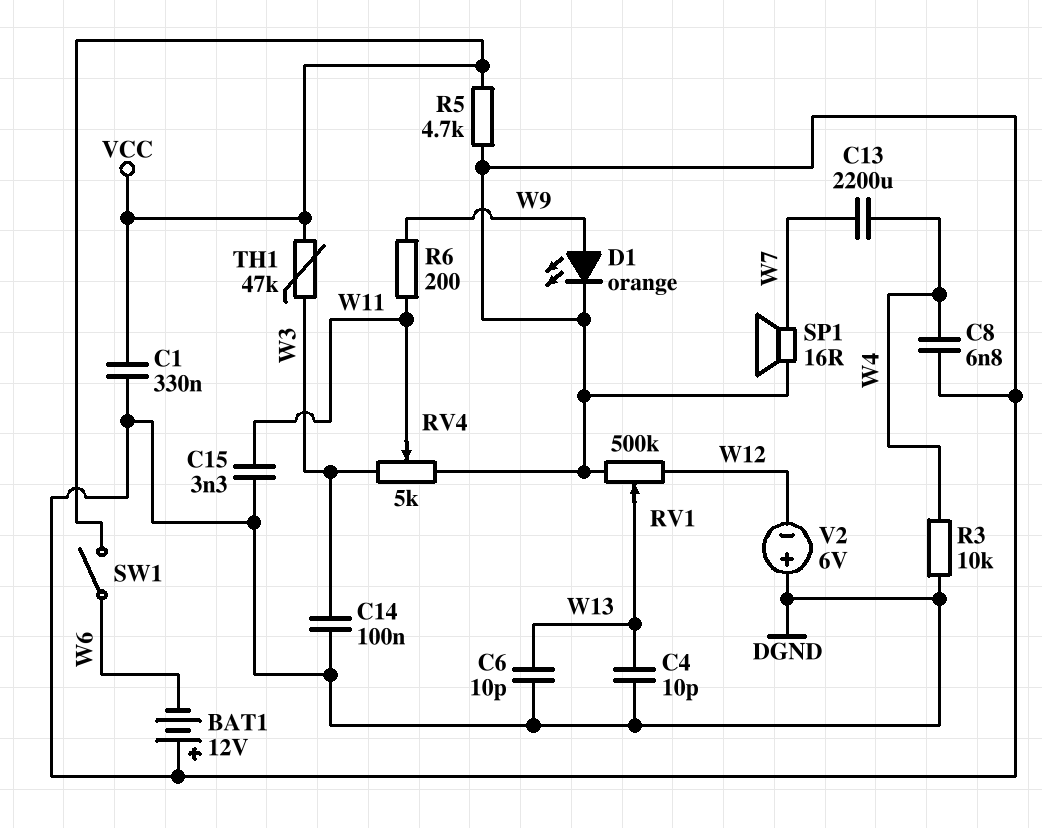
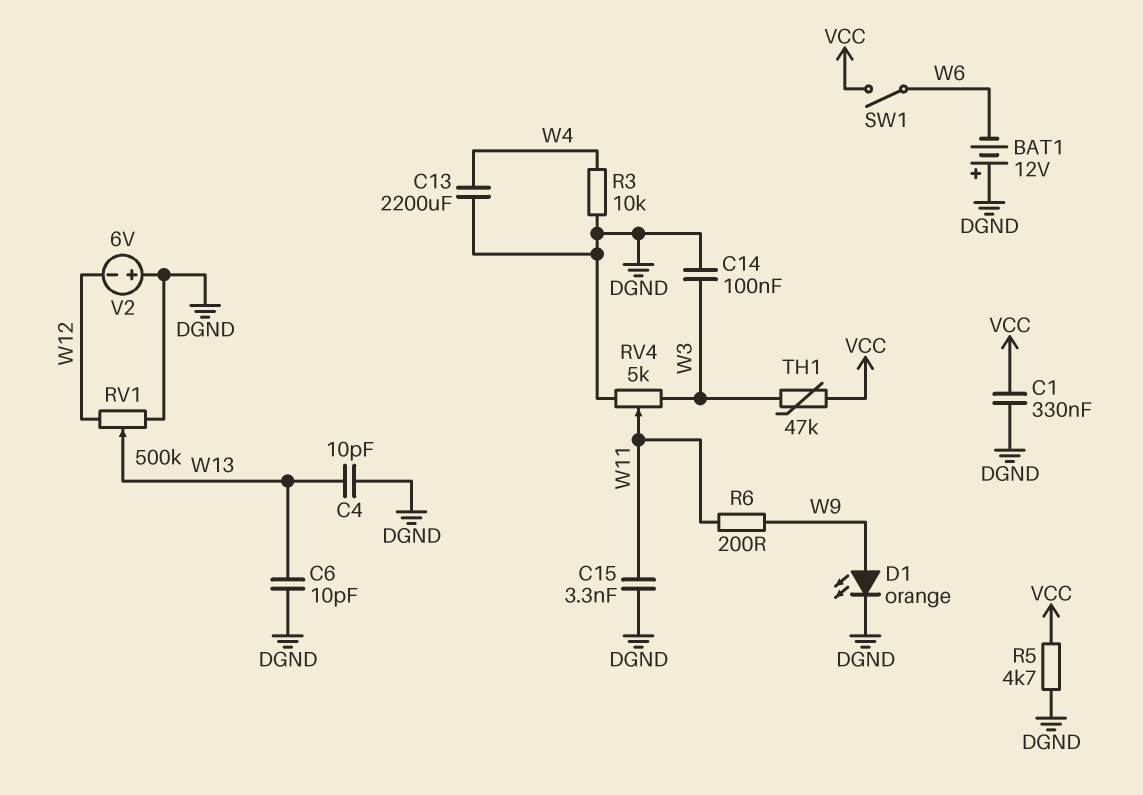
C8: 6.8nF (DGND, W4) -> none
C13: 2200uF (W4, W7) -> 2200uF (DGND, W4)
SP1: speaker 16R (DGND, W7) -> none

